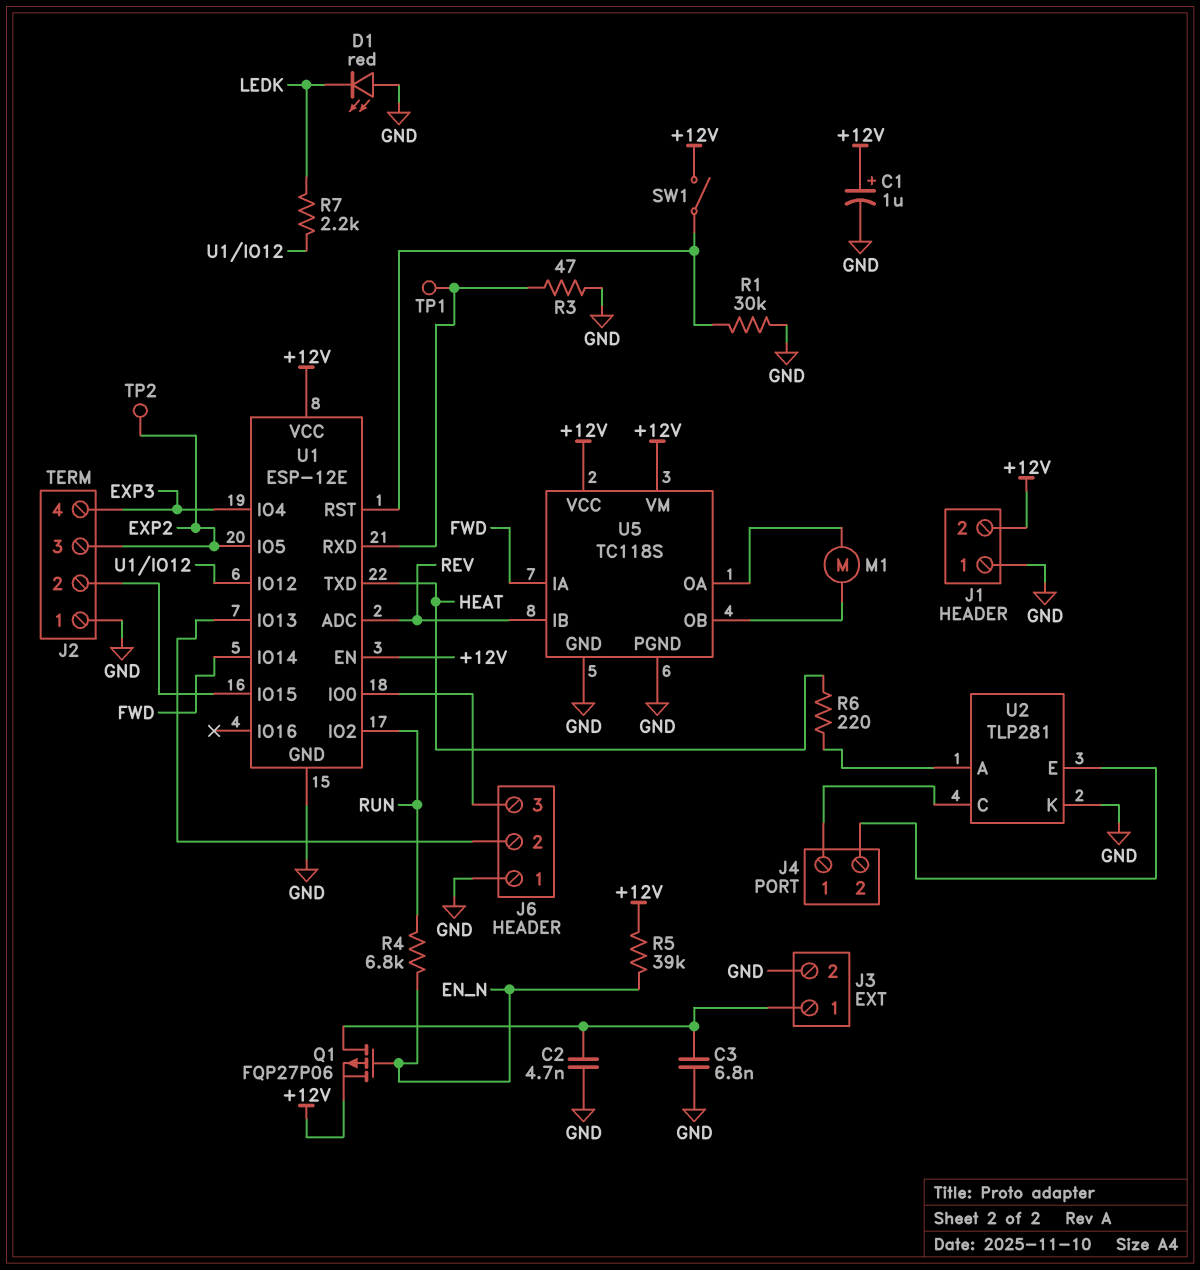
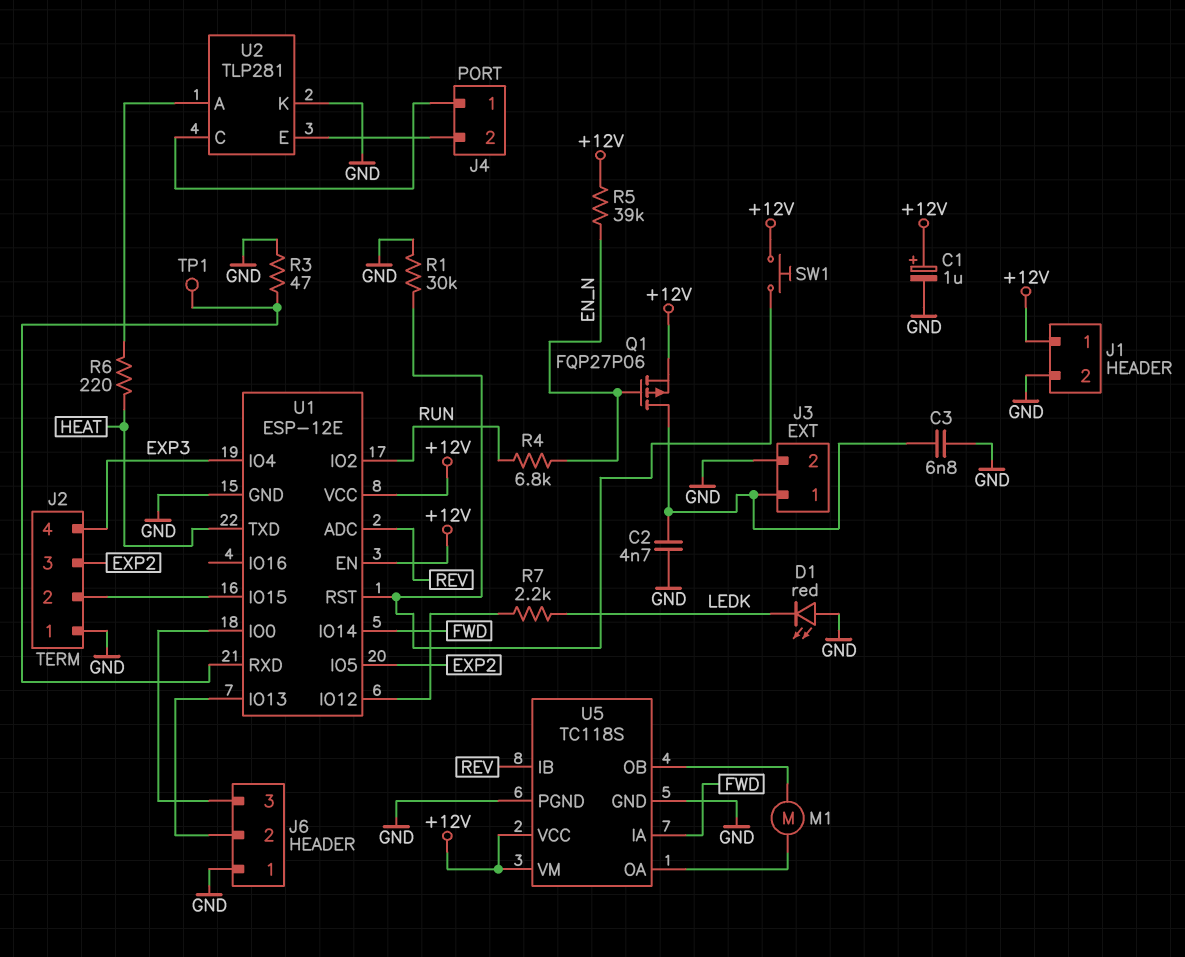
J1 pin 1: GND -> +12V
J1 pin 2: +12V -> GND
SW1: switch (+12V, U1/RST) -> button (+12V, U1/RST)
TP2: test point (EXP2) -> none

